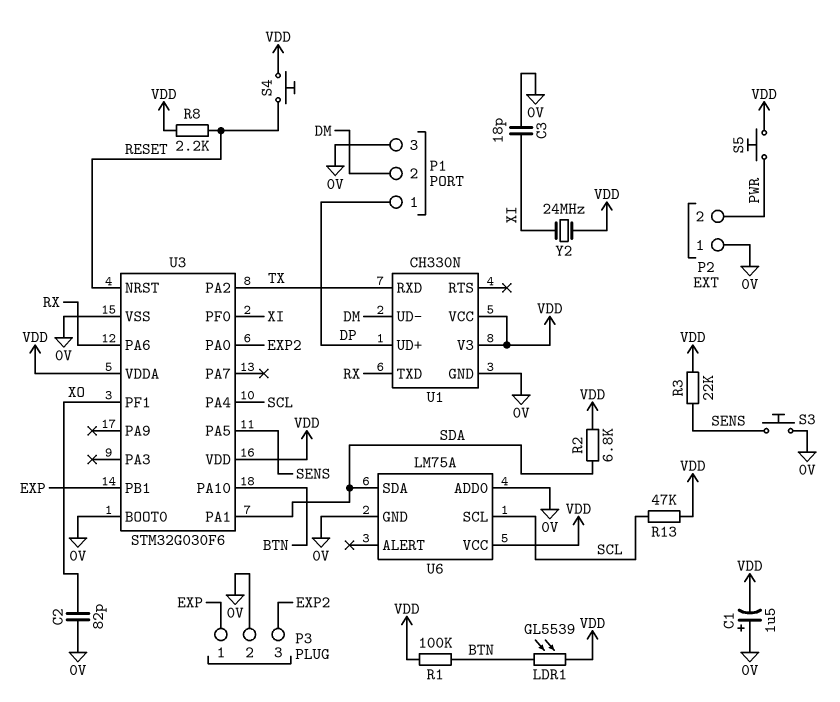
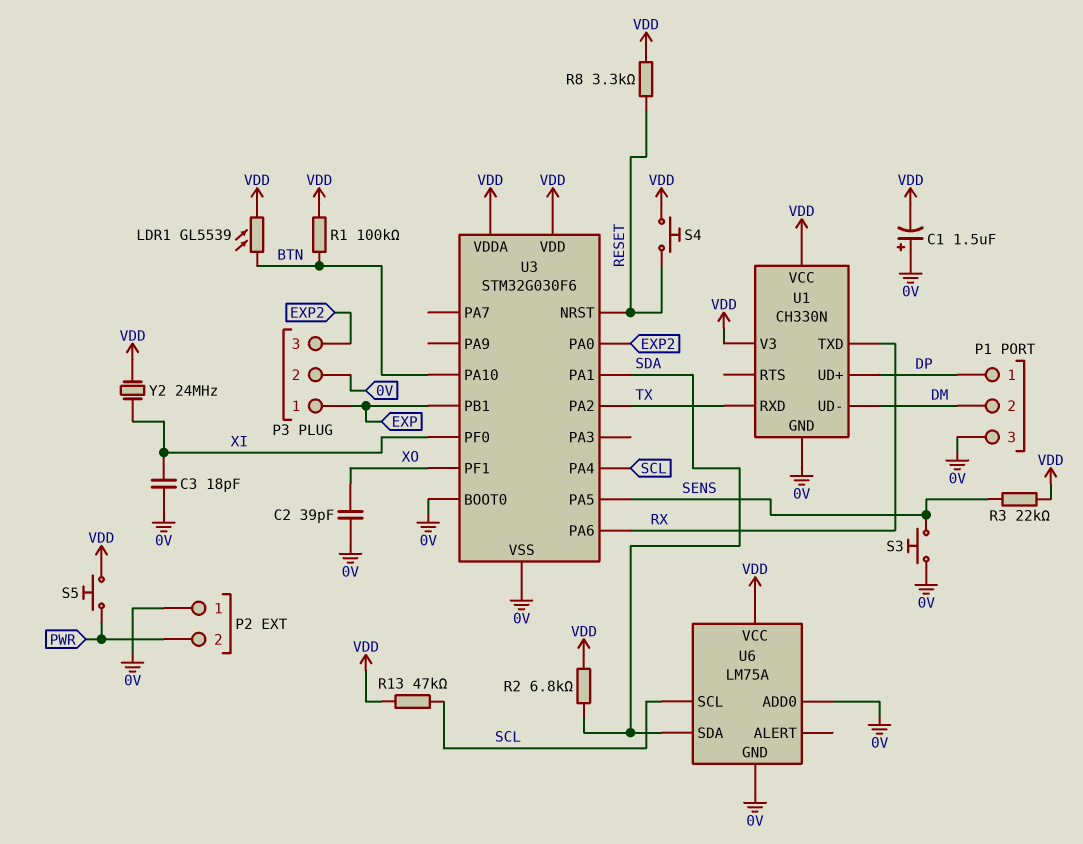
C2: 82pF (0V, XO) -> 39pF (0V, XO)
R8: 2.2k (RESET, VDD) -> 3.3k (RESET, VDD)

